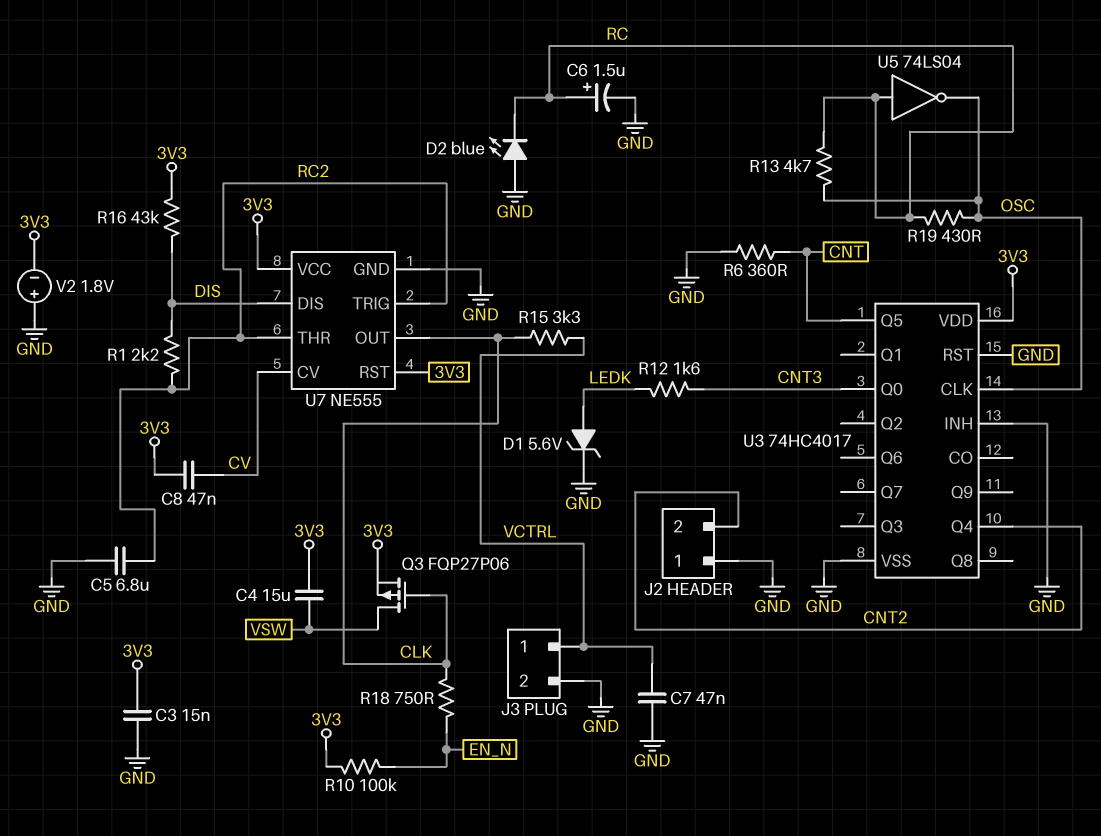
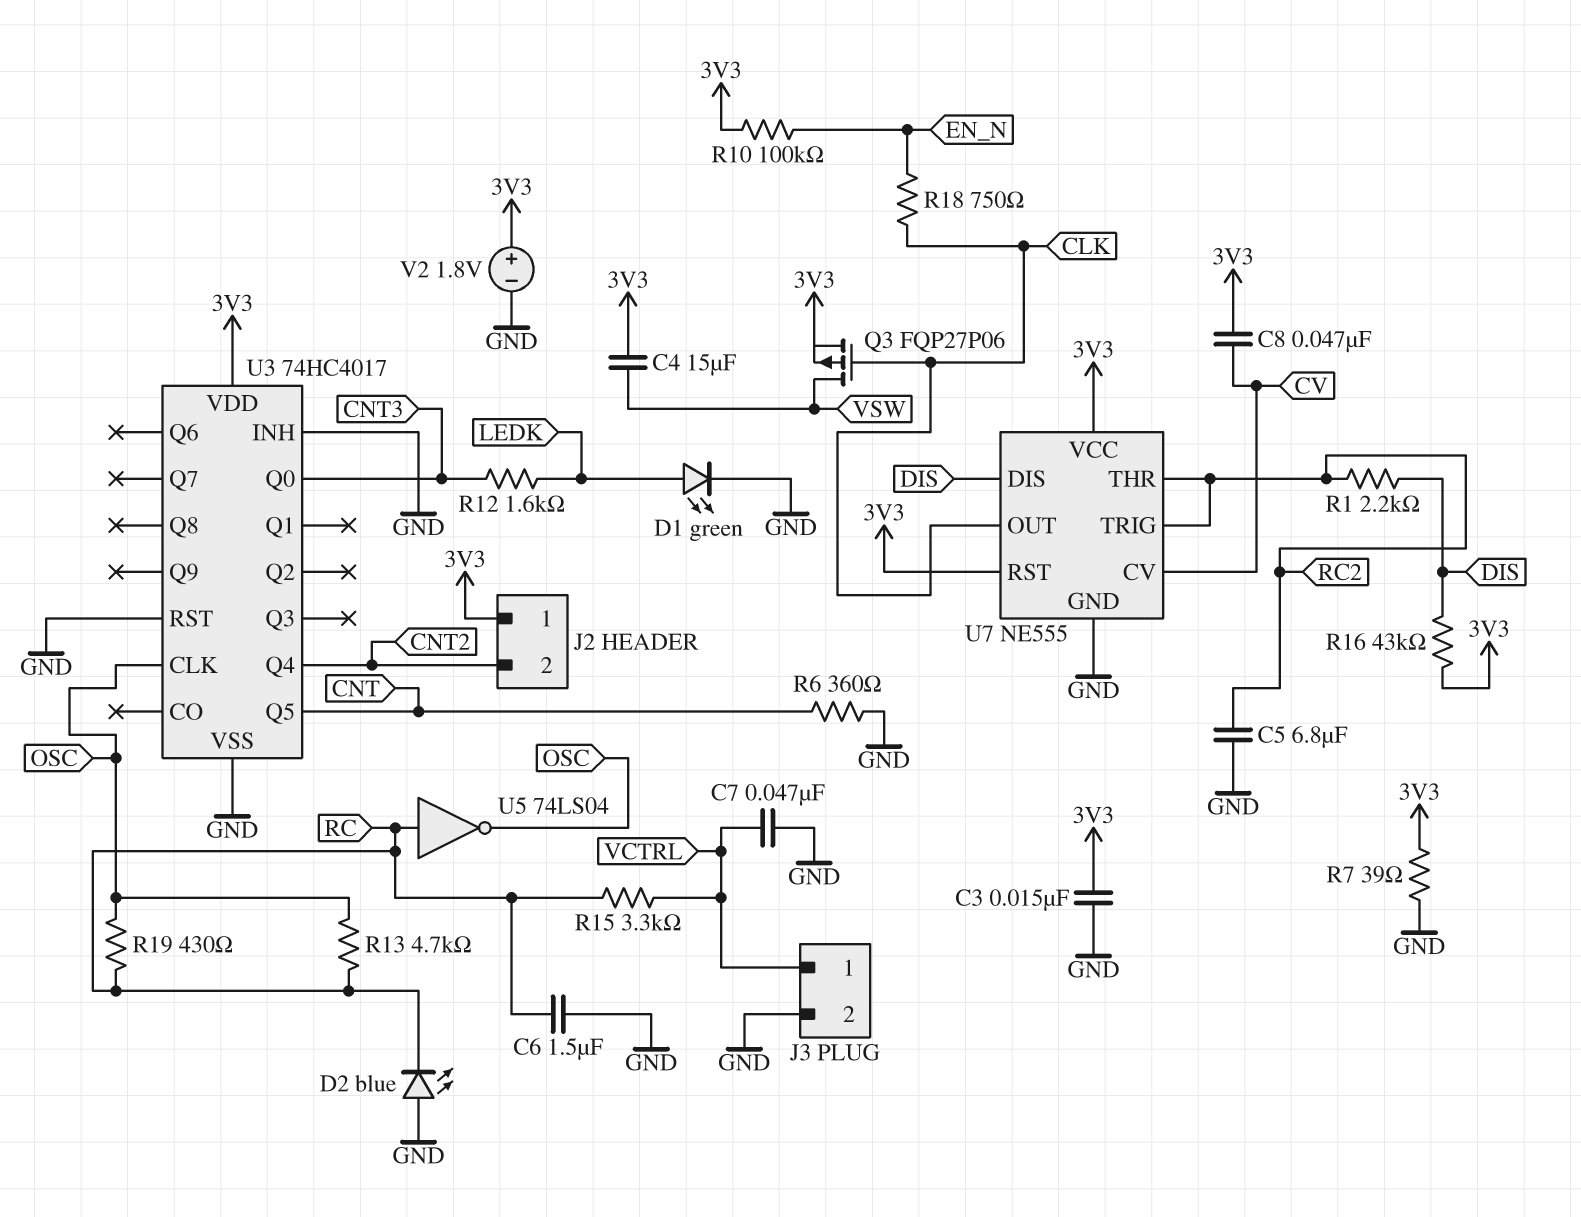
C6: 1.5uF (plus RC, minus GND) -> 1.5uF (GND, RC)
D1: zener 5.6V (A LEDK, K GND) -> LED green (A LEDK, K GND)
J2 pin 1: GND -> 3V3
R7: none -> 39 (3V3, GND)
R15: 3.3k (CLK, VCTRL) -> 3.3k (RC, VCTRL)
V2: 1.8V (plus GND, minus 3V3) -> 1.8V (plus 3V3, minus GND)

